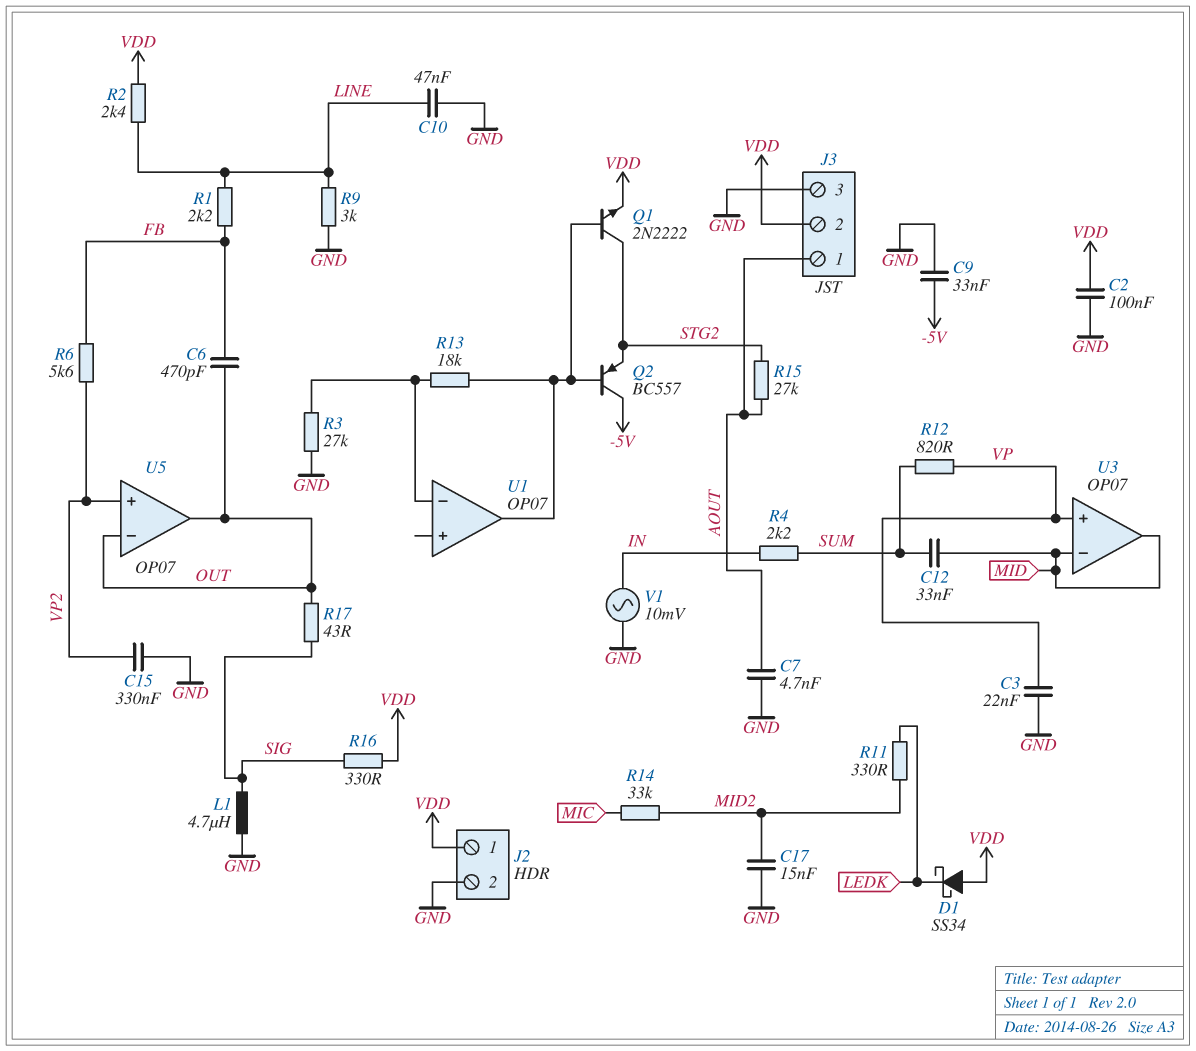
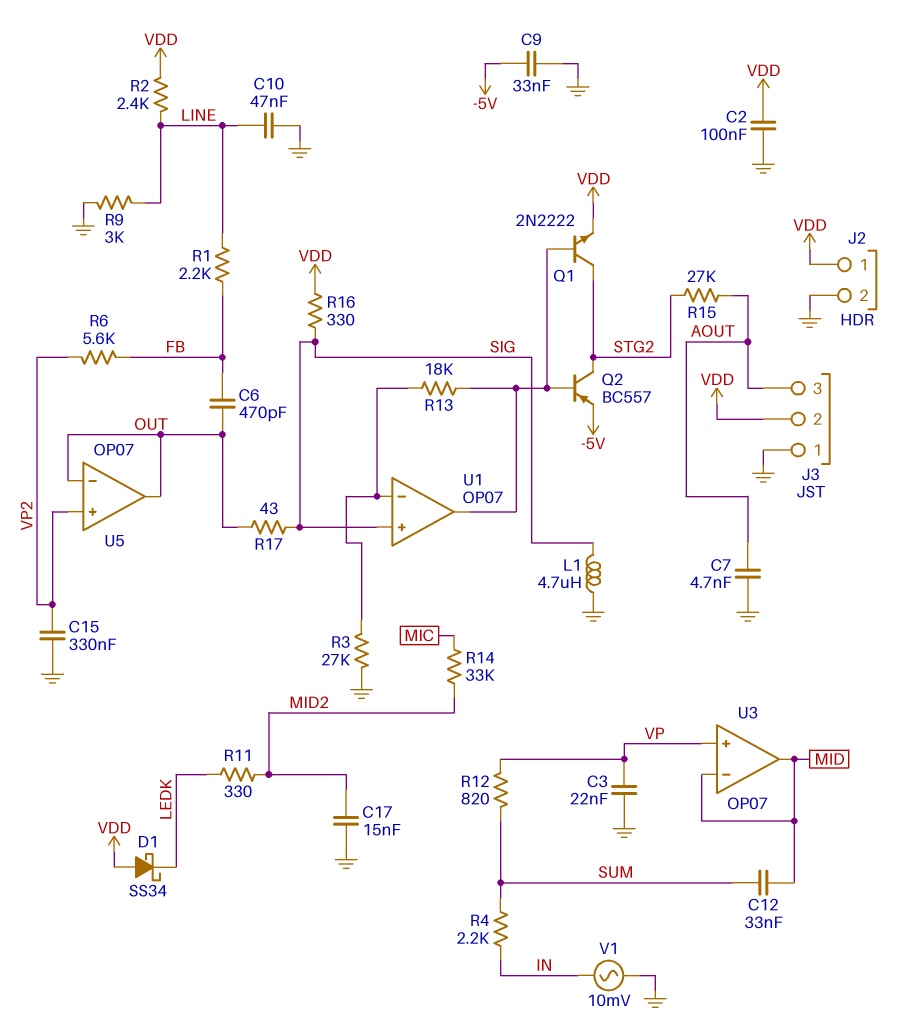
J3 pin 1: AOUT -> GND
J3 pin 3: GND -> AOUT
Q2: PNP BC557 (B U1/out, C -5V, E STG2) -> PNP BC557 (B U1/out, C STG2, E -5V)
U1 pin in+: none -> SIG

